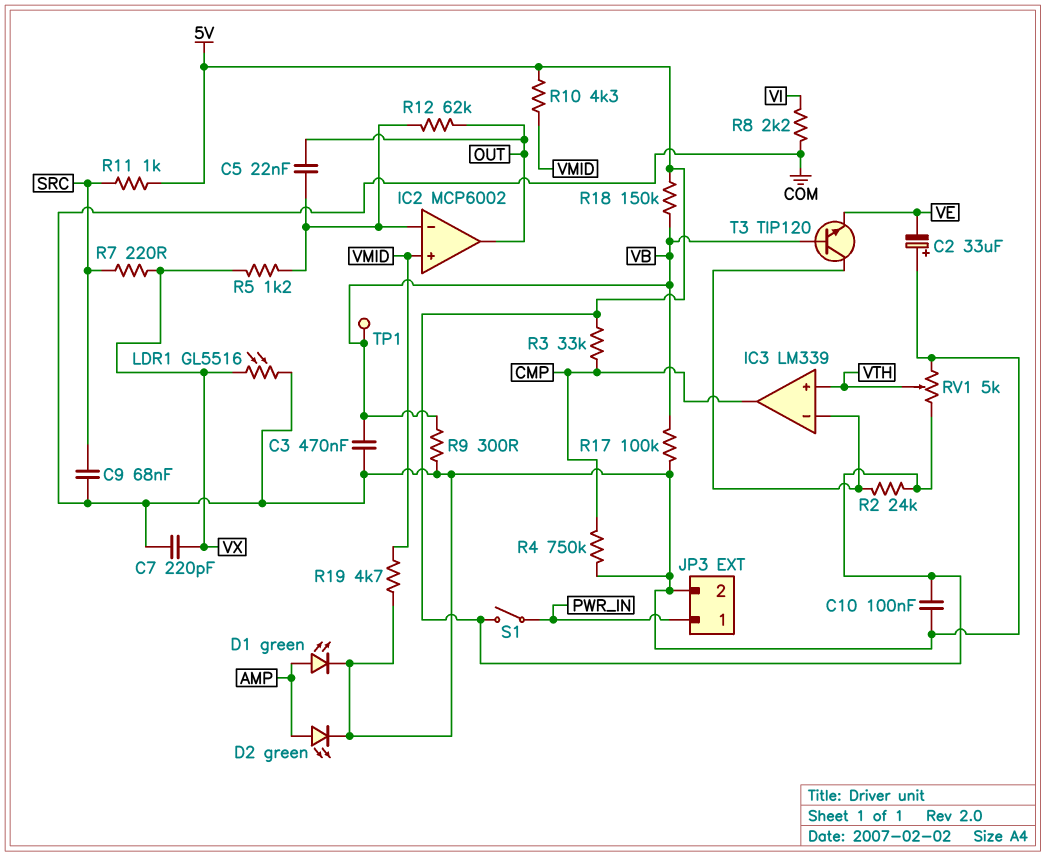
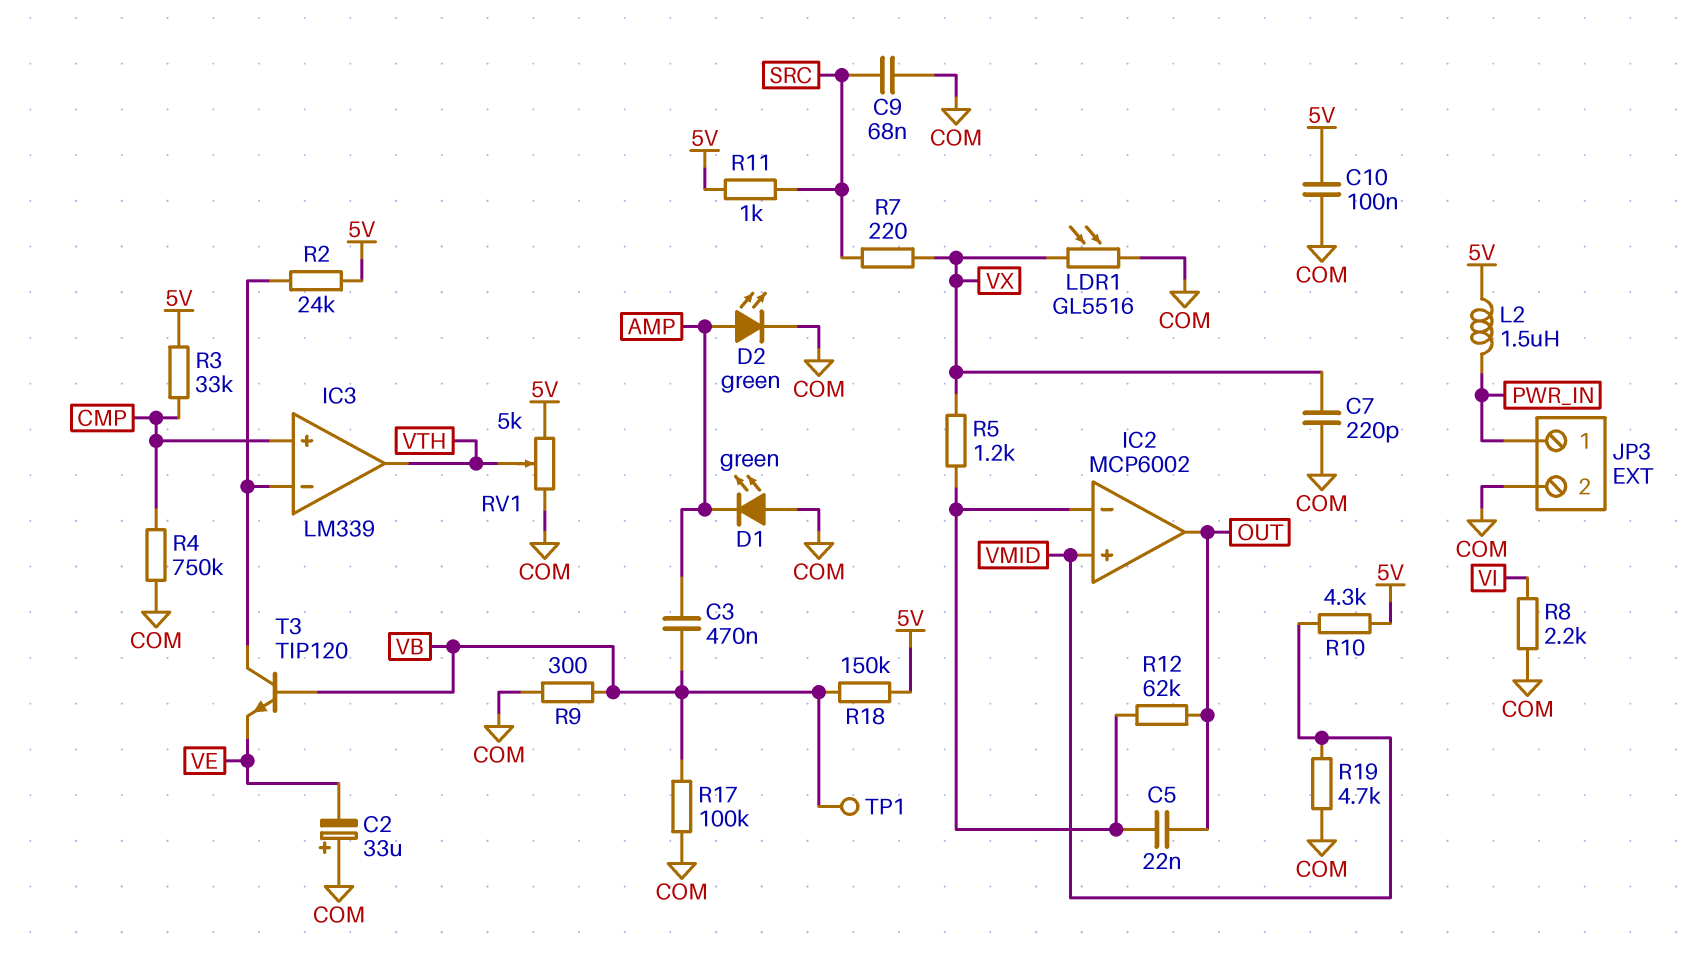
C3: 470nF (COM, VB) -> 470nF (AMP, VB)
D1: LED green (A AMP, K COM) -> LED green (A COM, K AMP)
IC3 pin in+: VTH -> CMP
IC3 pin out: CMP -> VTH
L2: none -> 1.5uH (5V, PWR_IN)
S1: switch (5V, PWR_IN) -> none

